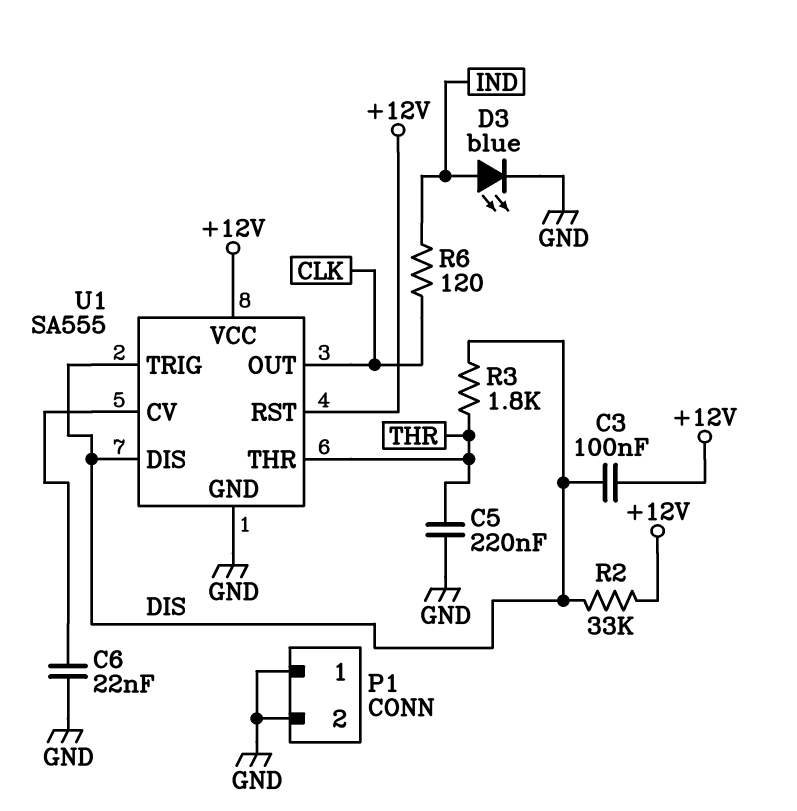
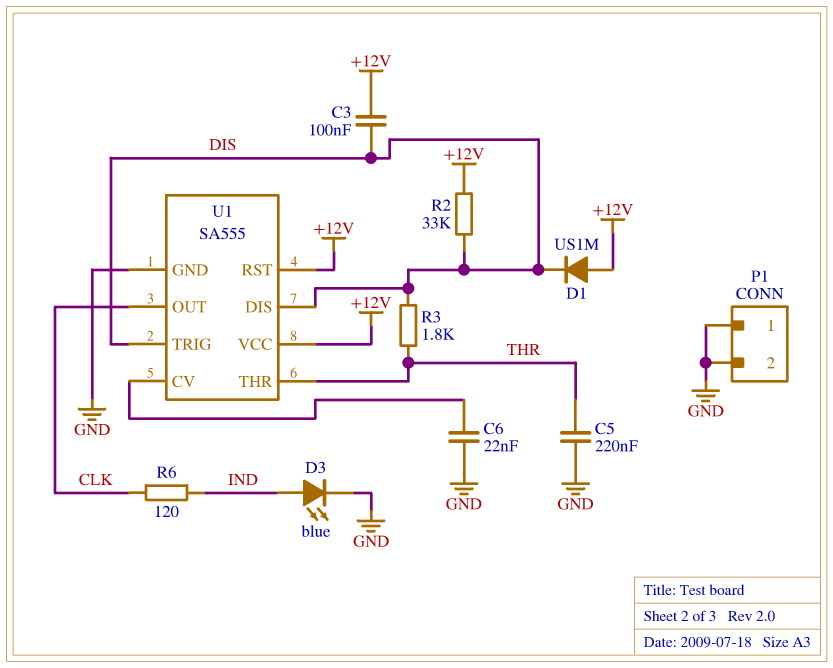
D1: none -> diode US1M (A +12V, K DIS)

